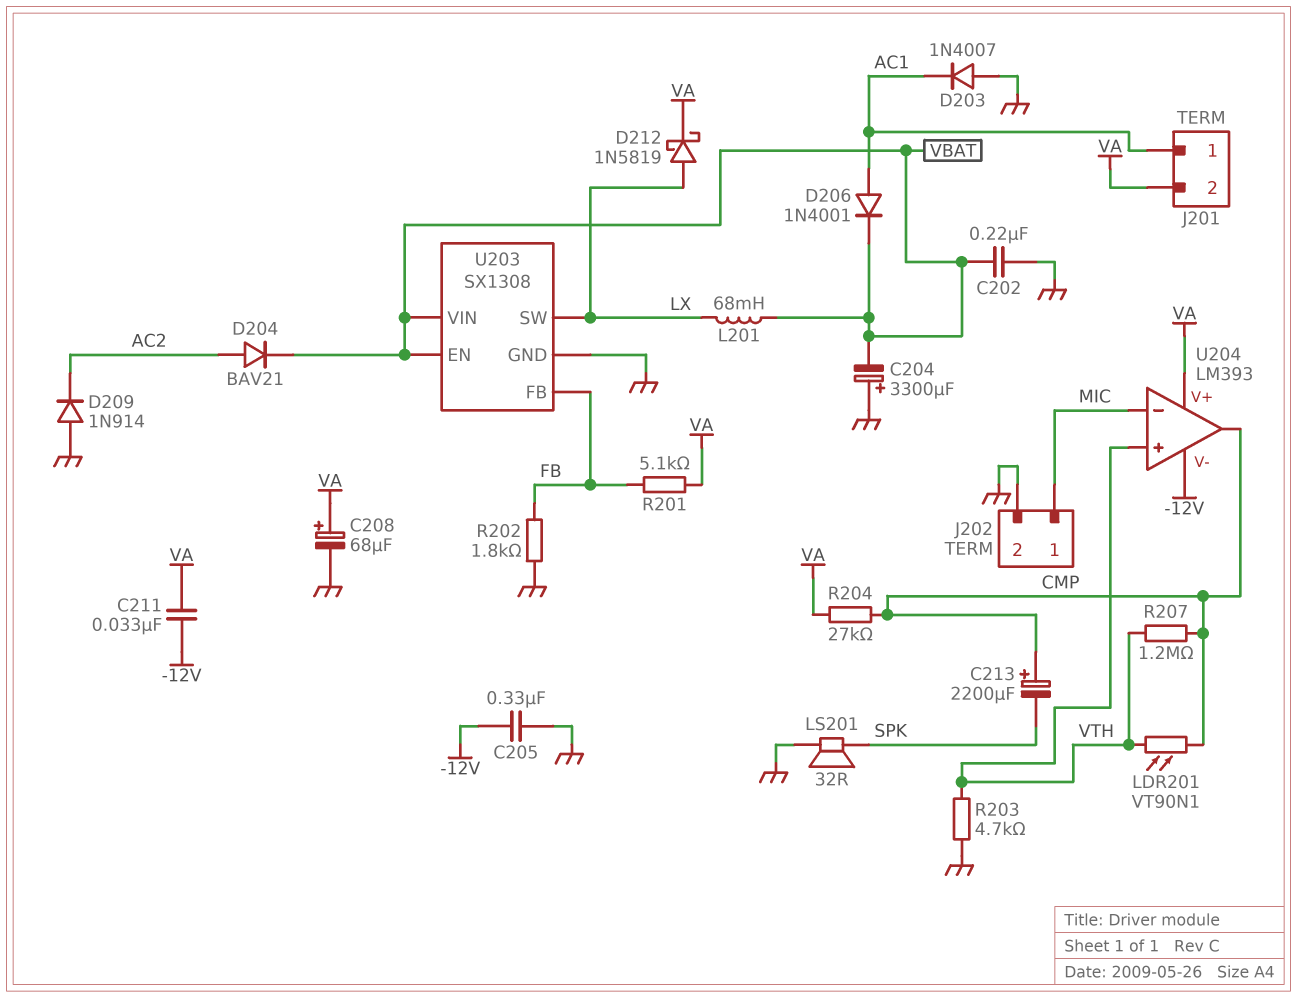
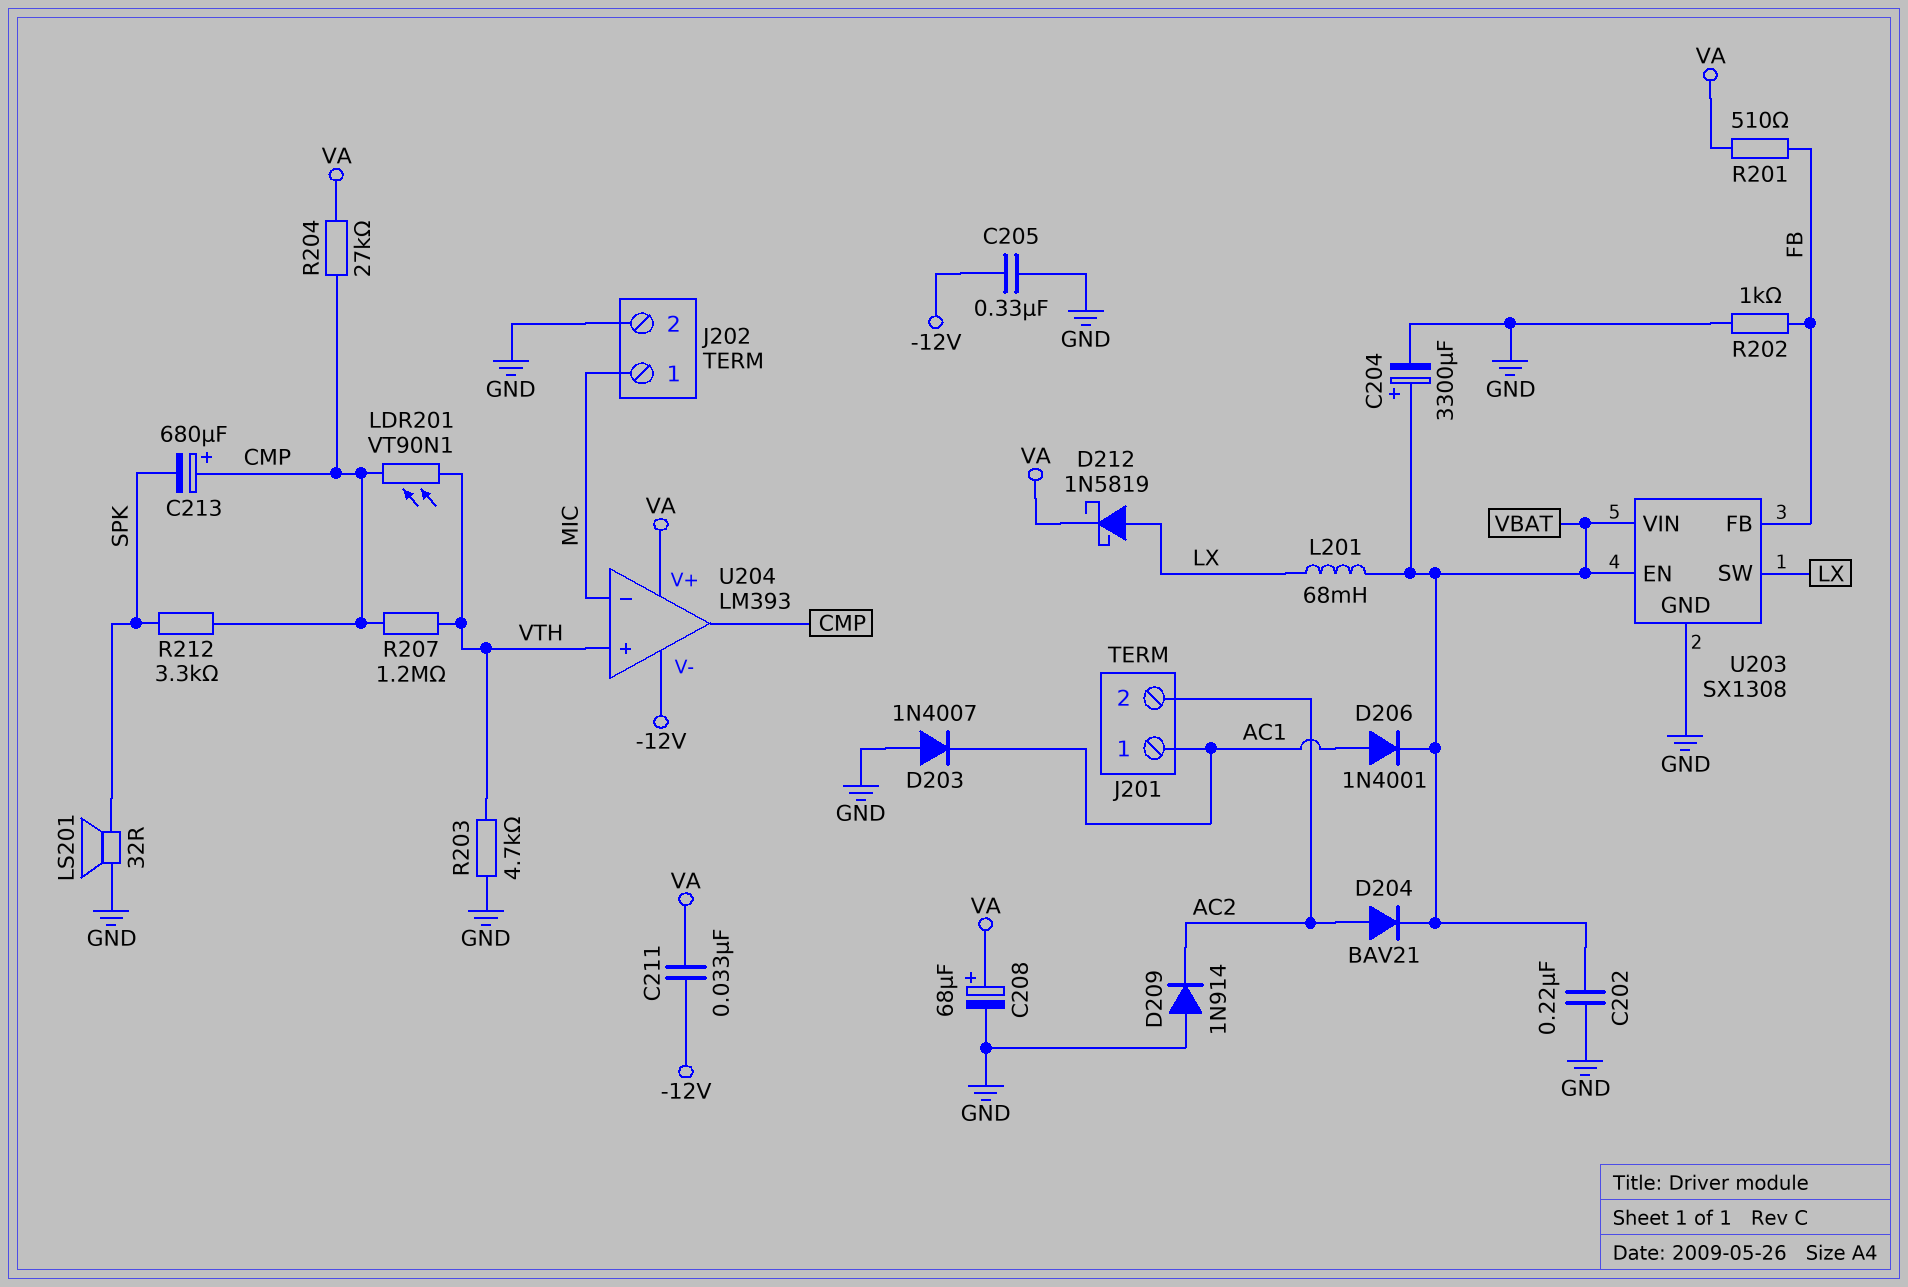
C204: 3300uF (plus GND, minus VBAT) -> 3300uF (plus VBAT, minus GND)
C213: 2200uF (plus CMP, minus SPK) -> 680uF (plus CMP, minus SPK)
J201 pin 2: VA -> AC2
R201: 5.1k (FB, VA) -> 510 (FB, VA)
R202: 1.8k (FB, GND) -> 1k (FB, GND)
R212: none -> 3.3k (CMP, SPK)

